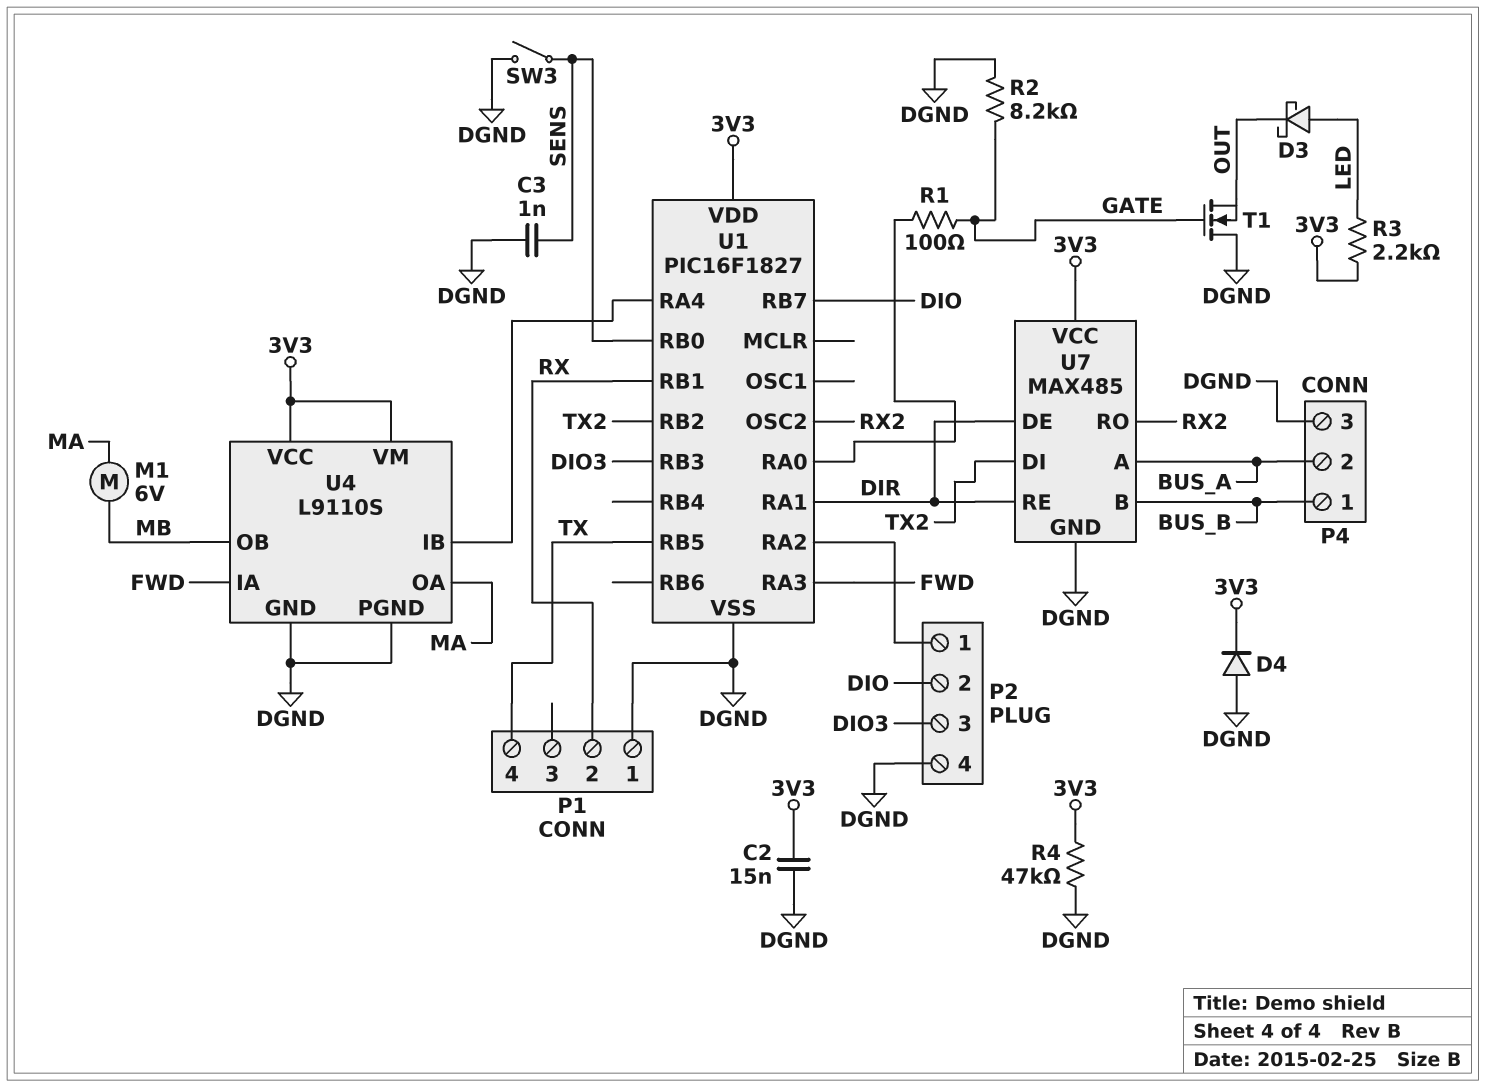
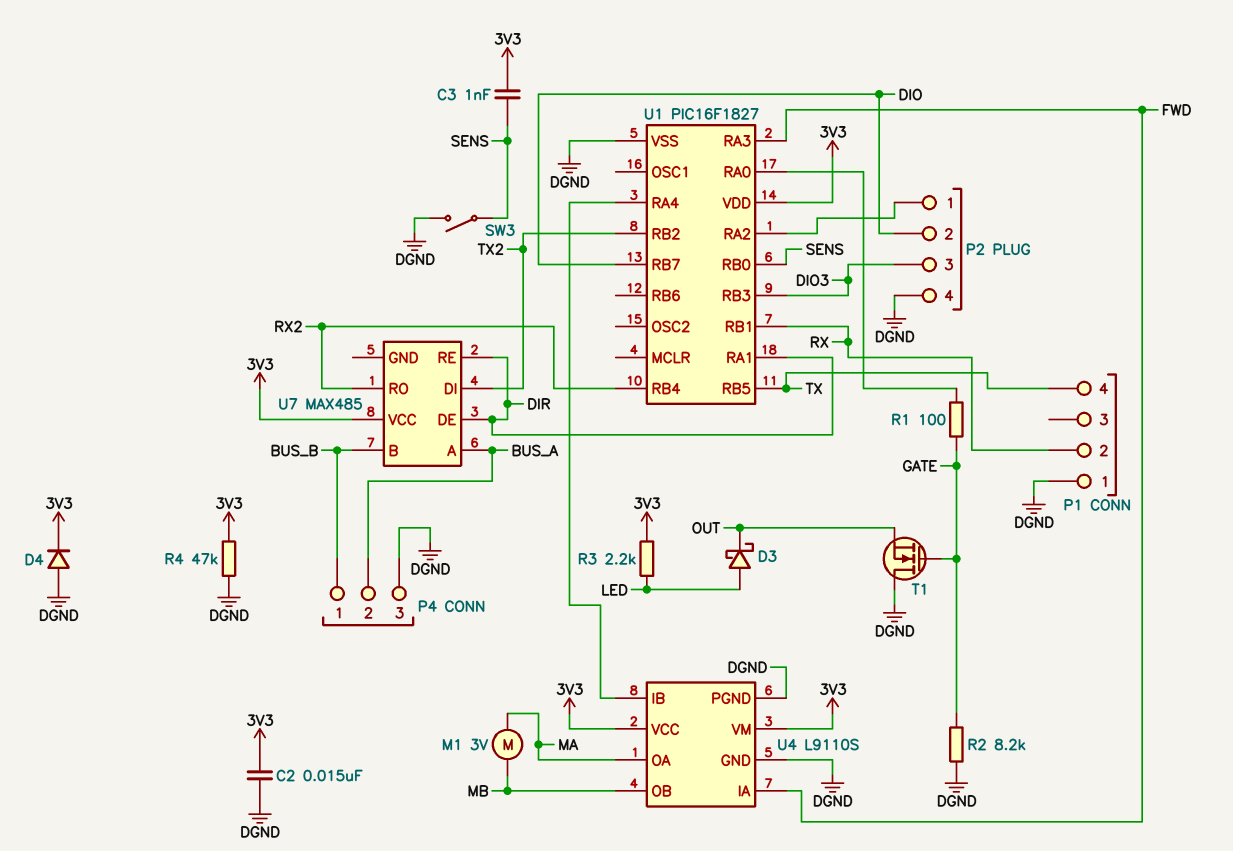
C3: 1nF (DGND, SENS) -> 1nF (3V3, SENS)
M1: motor 6V (MA, MB) -> motor 3V (MA, MB)
U1 pin OSC2: RX2 -> none
U1 pin RB4: none -> RX2
U7 pin GND: DGND -> none

